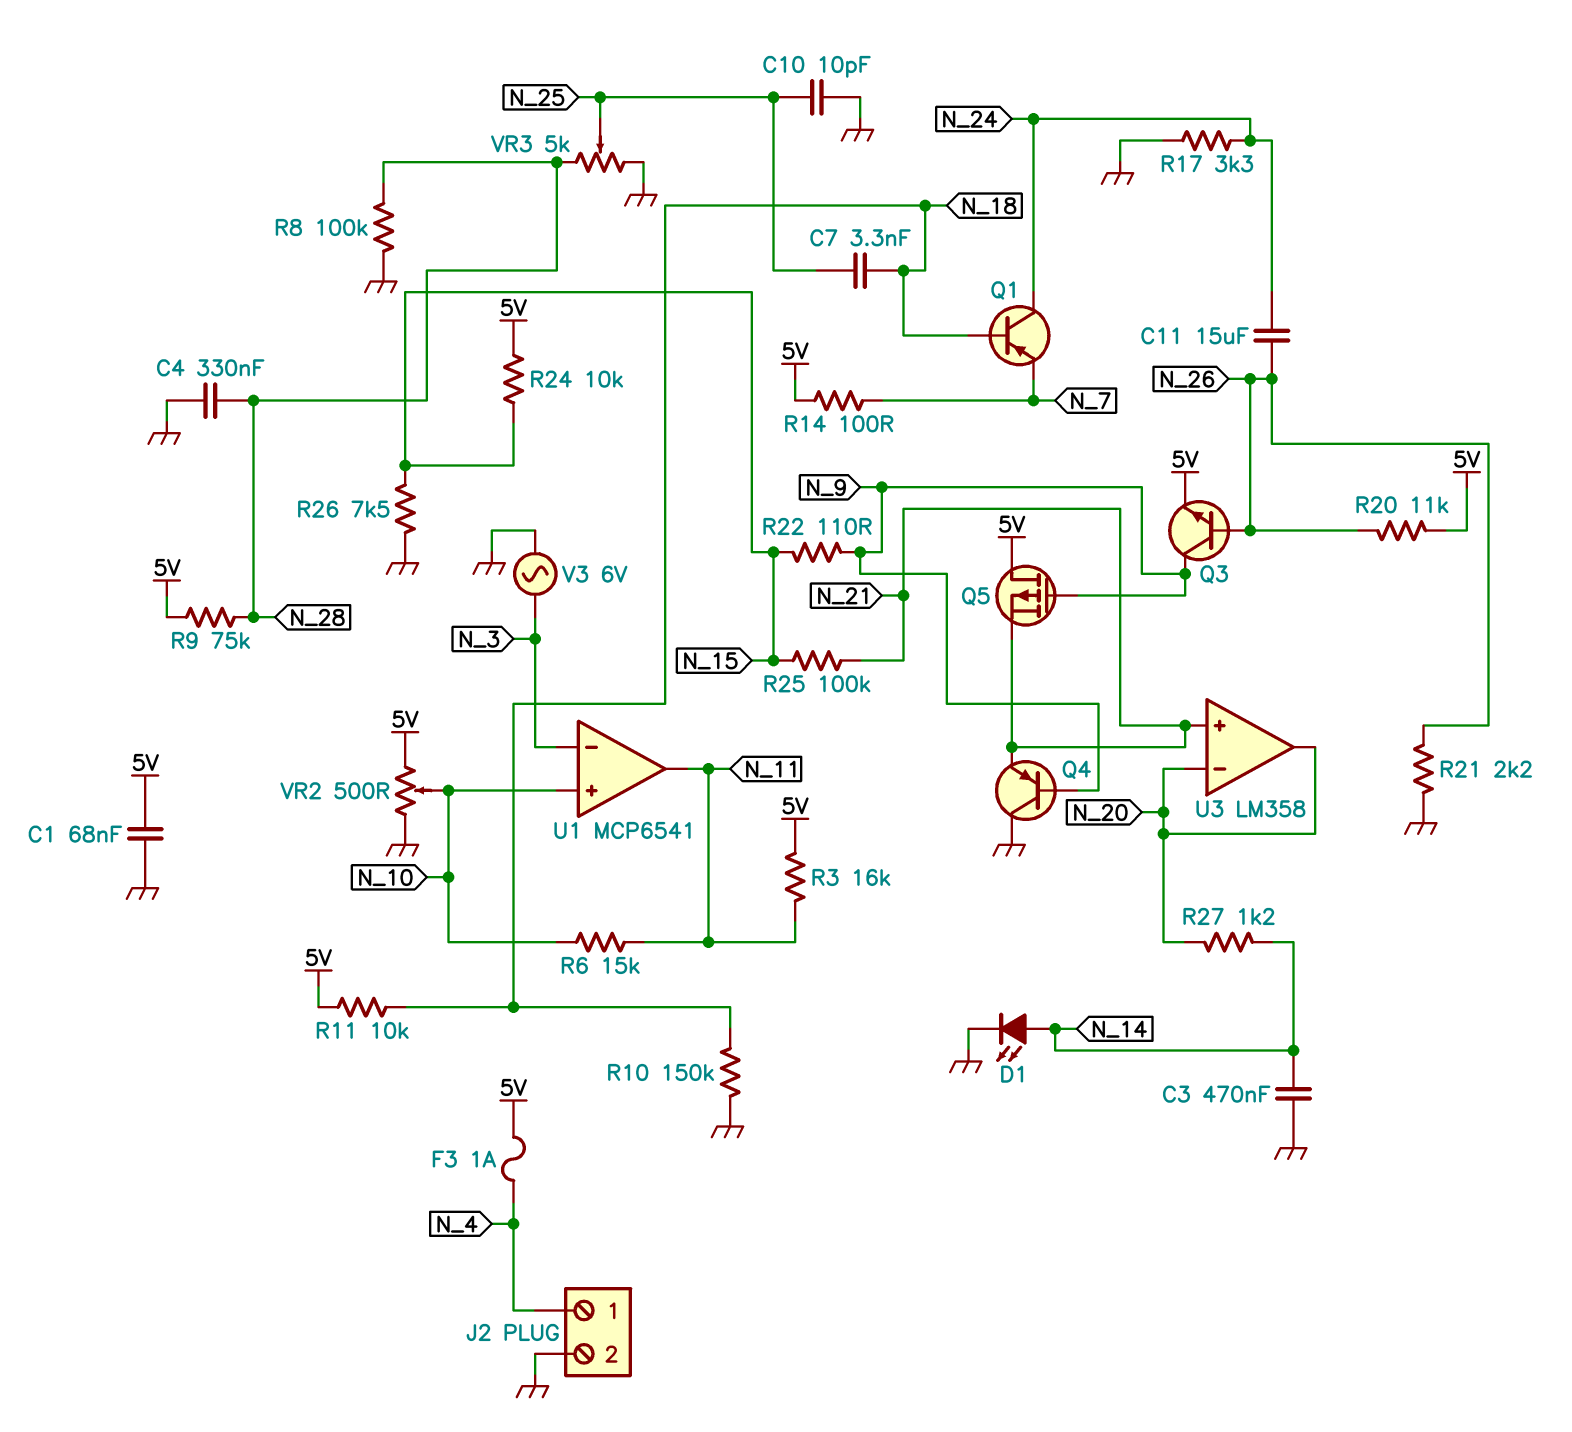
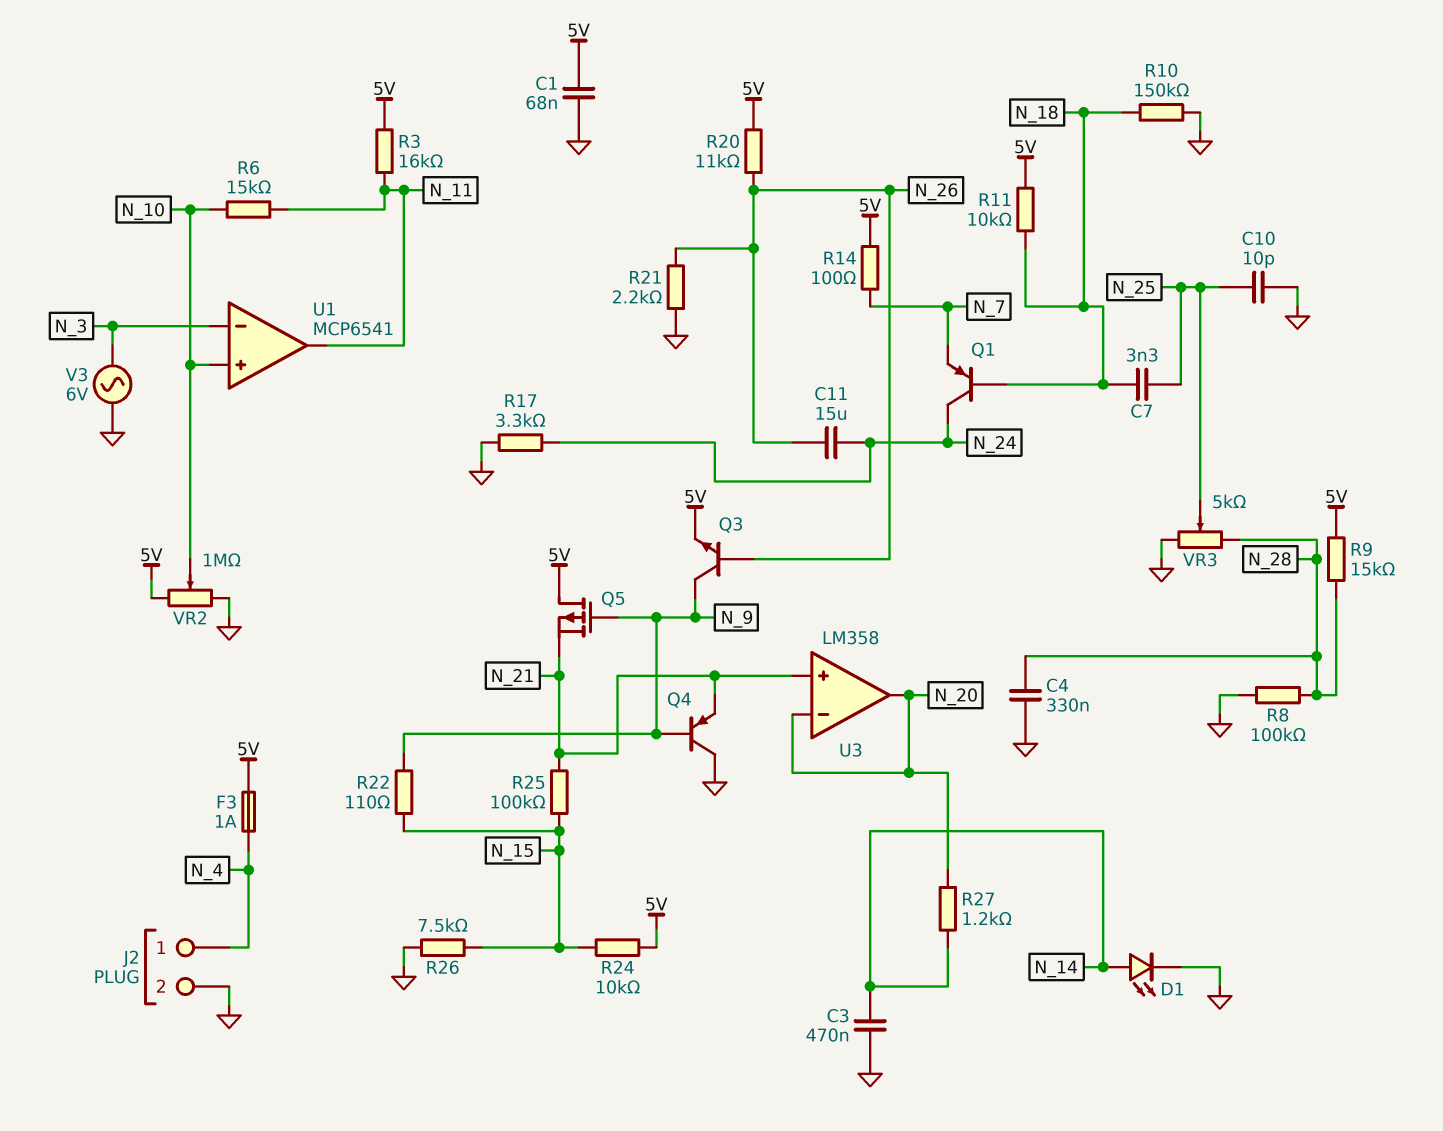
R9: 75k (5V, N_28) -> 15k (5V, N_28)
VR2: 500 (5V, GND, wiper N_10) -> 1M (5V, GND, wiper N_10)

